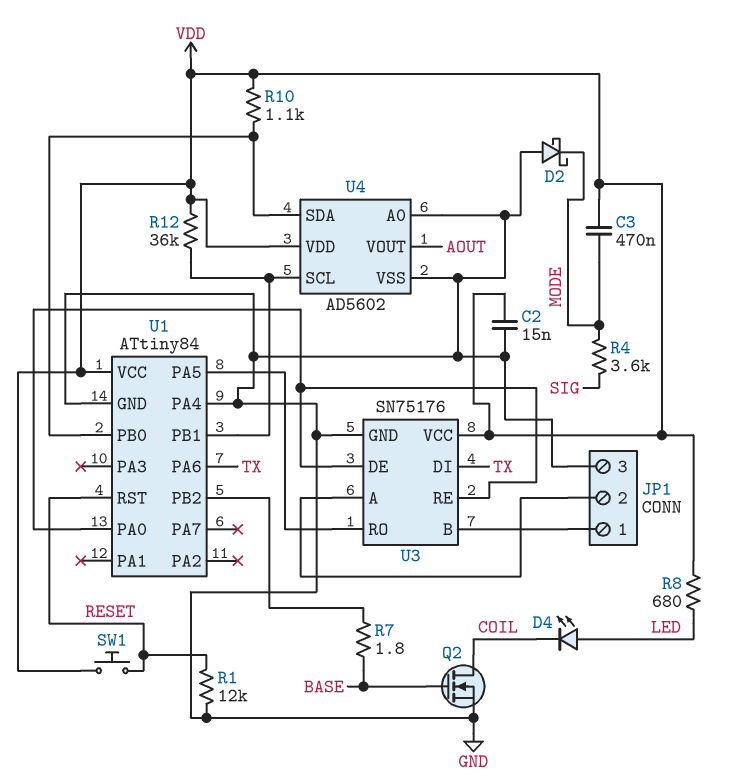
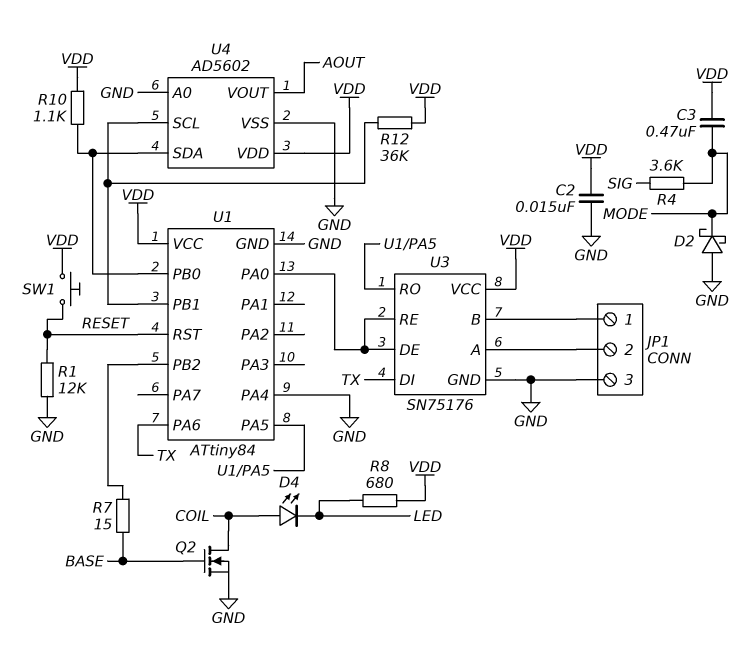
D4: LED (A LED, K COIL) -> LED (A COIL, K LED)
R7: 1.8 (BASE, U1/PB2) -> 15 (BASE, U1/PB2)

